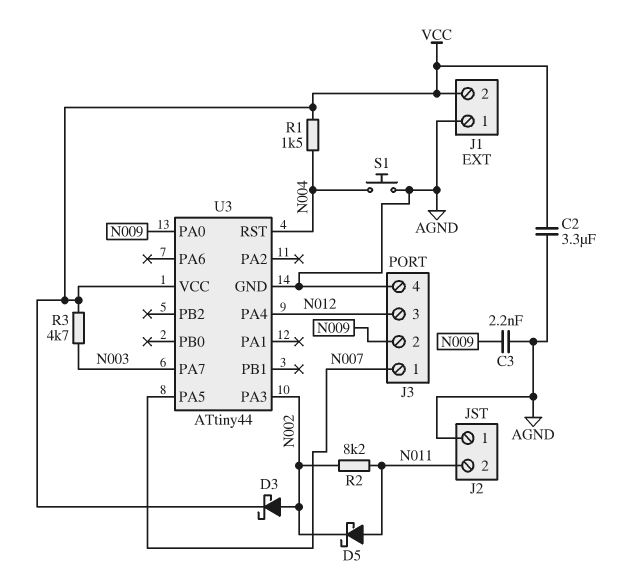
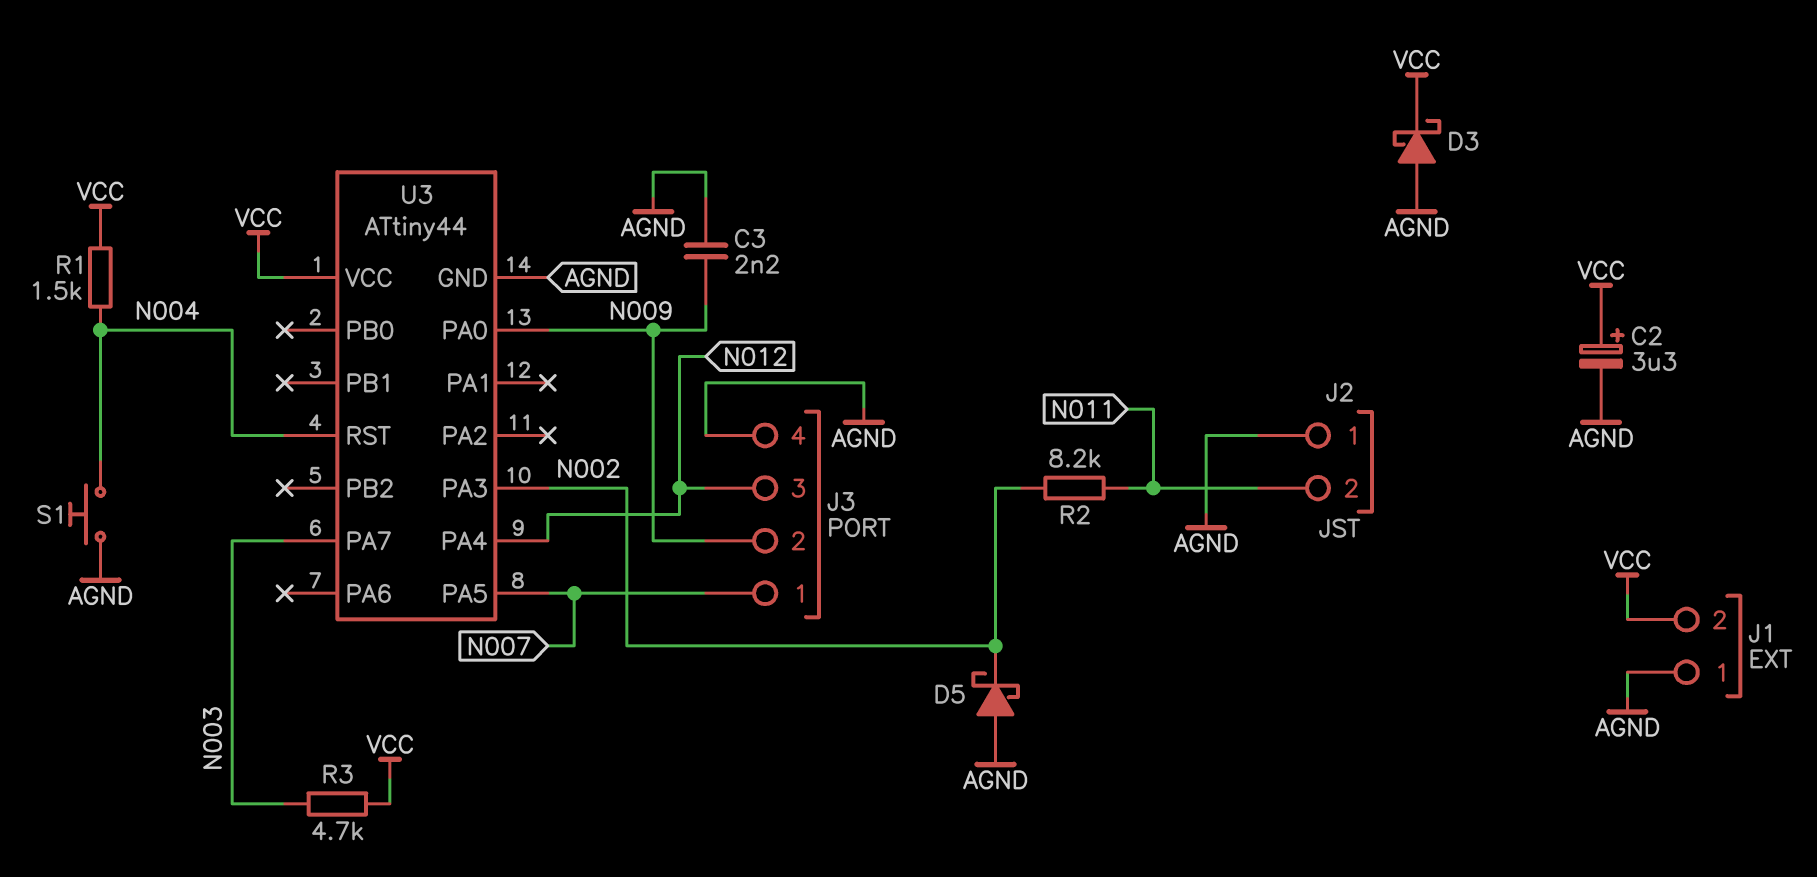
C2: 3.3uF (AGND, VCC) -> 3.3uF (plus VCC, minus AGND)
D3: schottky (A N002, K VCC) -> schottky (A AGND, K VCC)
D5: schottky (A N011, K N002) -> schottky (A AGND, K N002)

